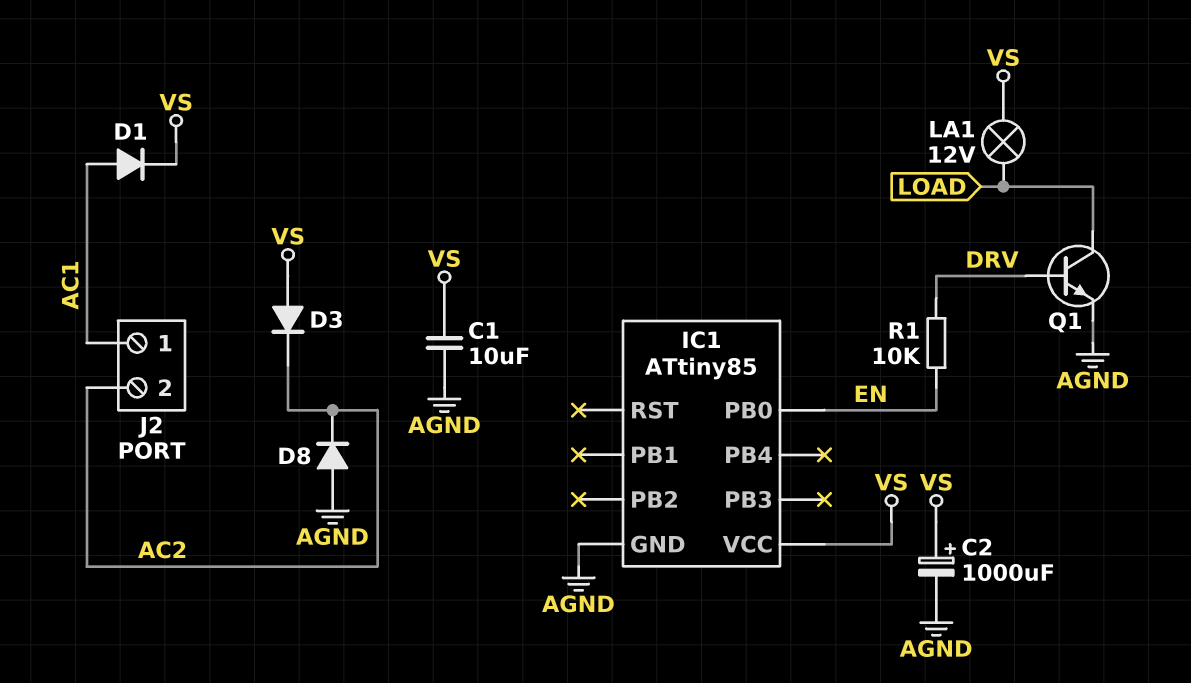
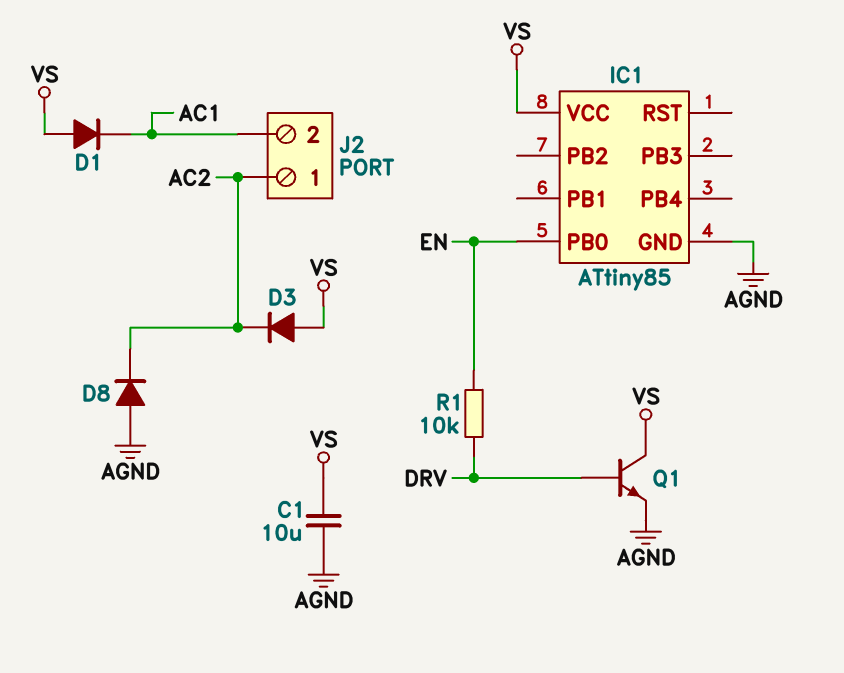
C2: 1000uF (plus VS, minus AGND) -> none
D1: diode (A AC1, K VS) -> diode (A VS, K AC1)
J2 pin 1: AC1 -> AC2
J2 pin 2: AC2 -> AC1
LA1: lamp 12V (LOAD, VS) -> none
Q1: NPN (B DRV, C LOAD, E AGND) -> NPN (B DRV, C VS, E AGND)

